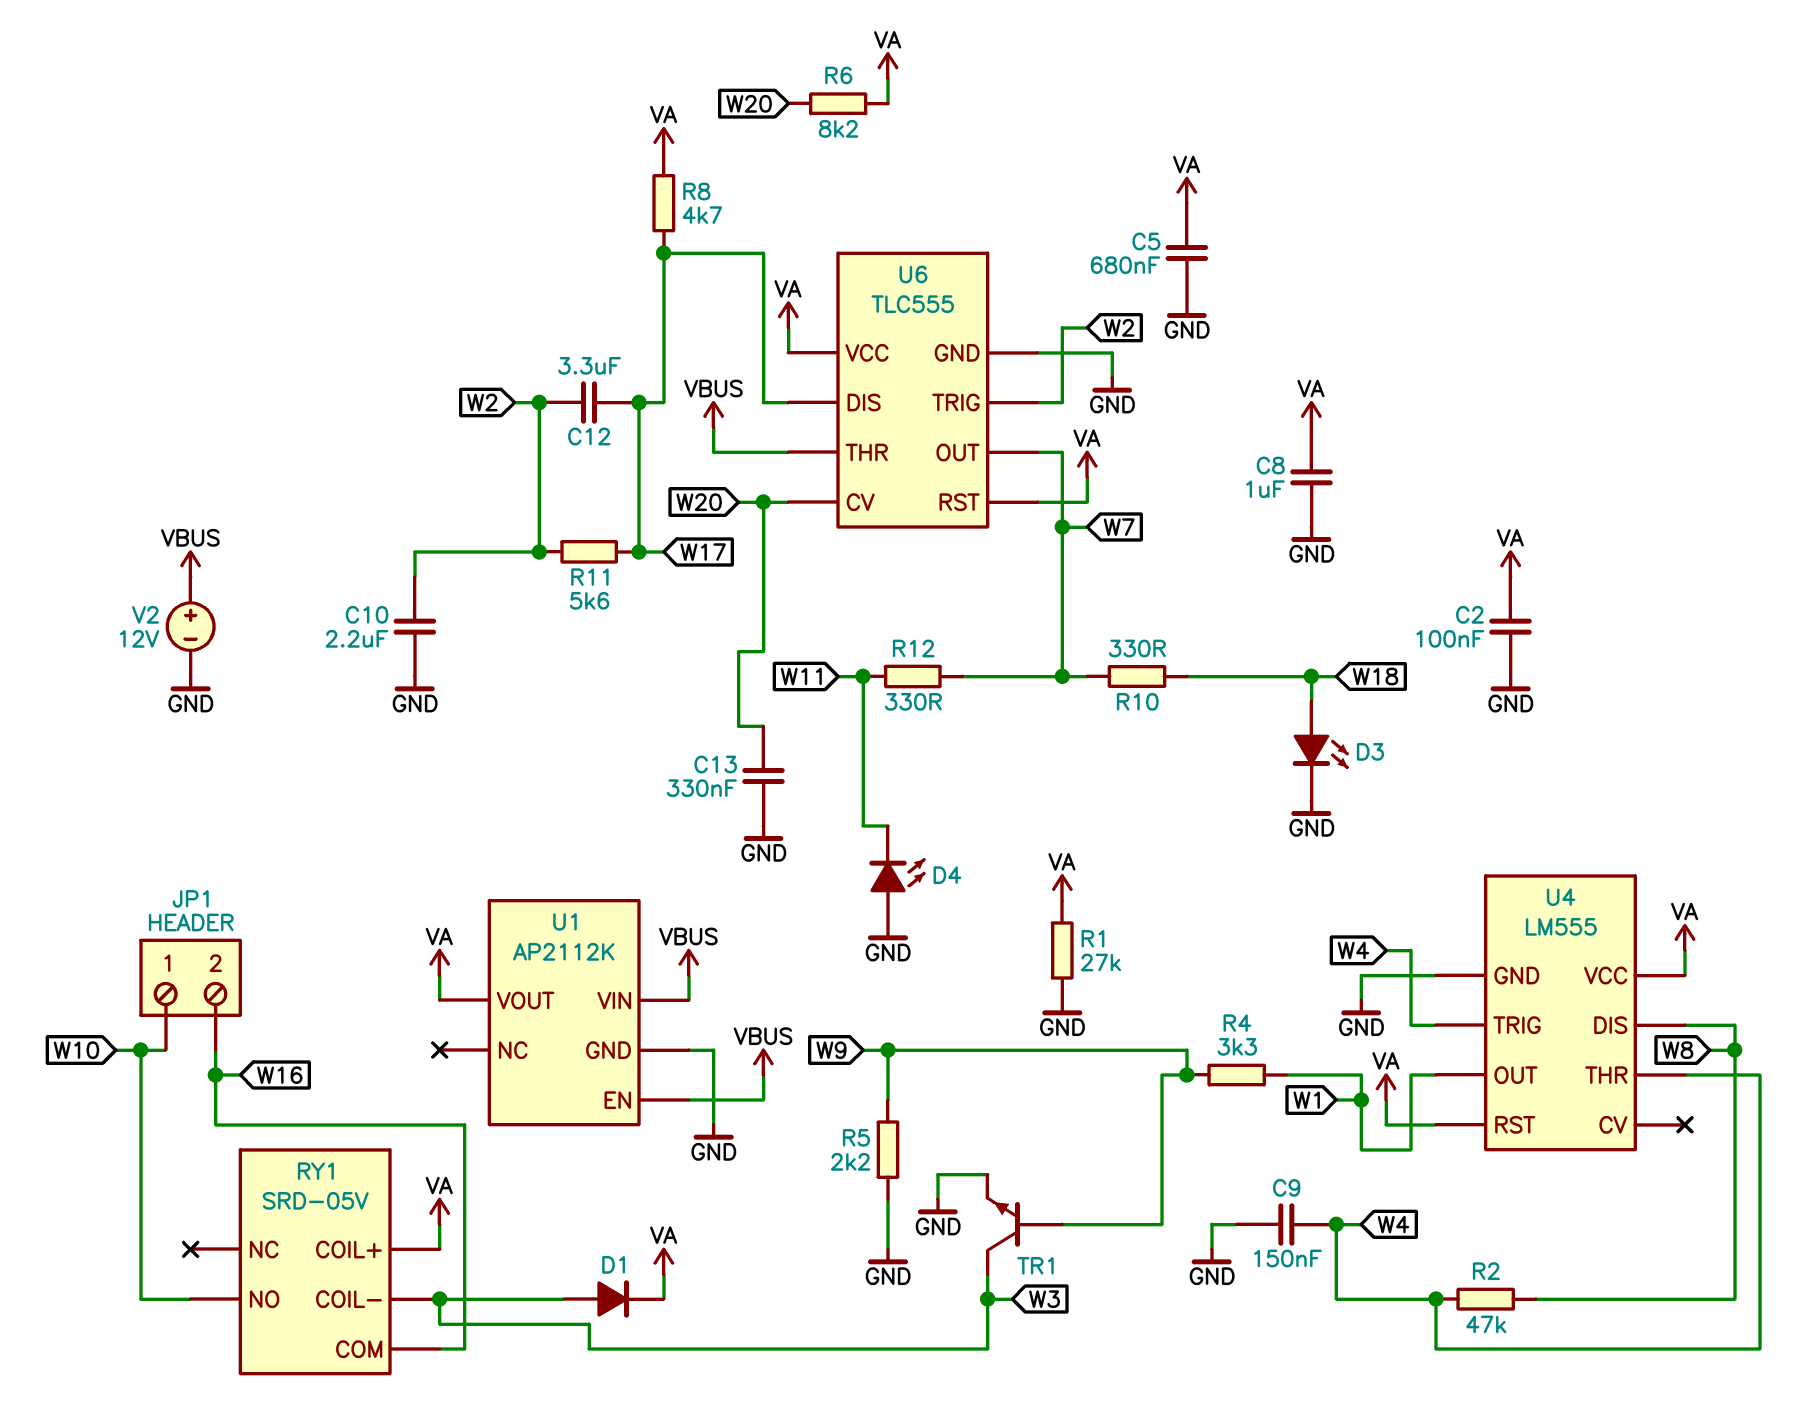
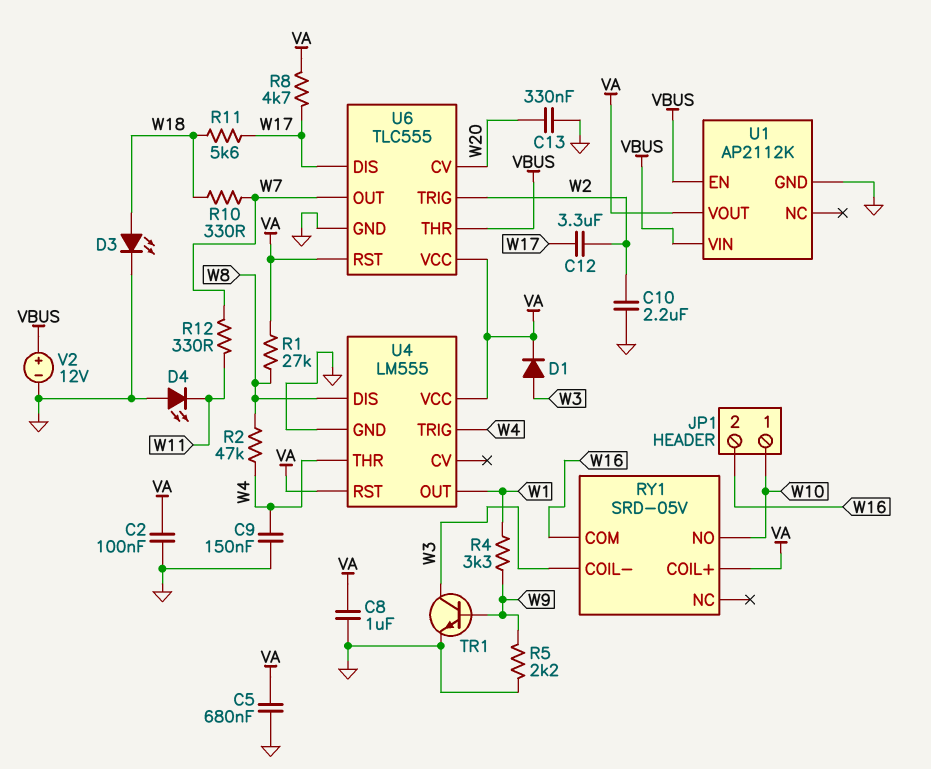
R1: 27k (GND, VA) -> 27k (VA, W8)
R6: 8.2k (VA, W20) -> none
R11: 5.6k (W2, W17) -> 5.6k (W17, W18)

